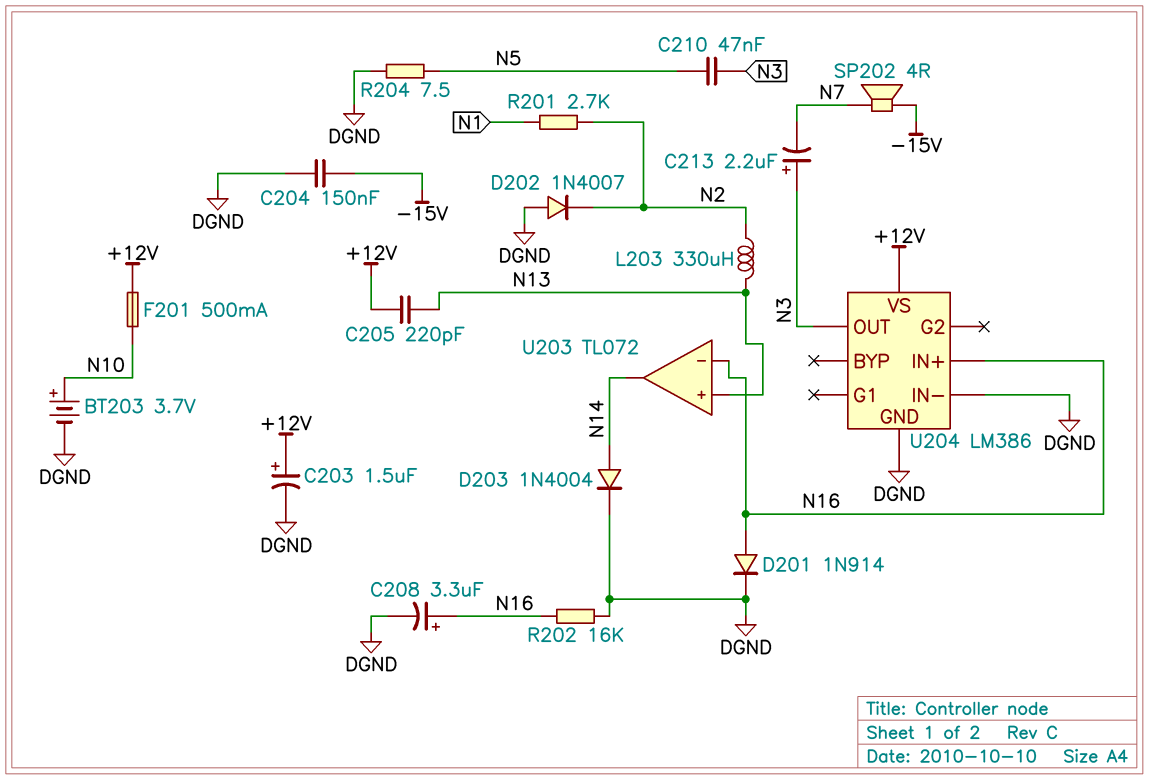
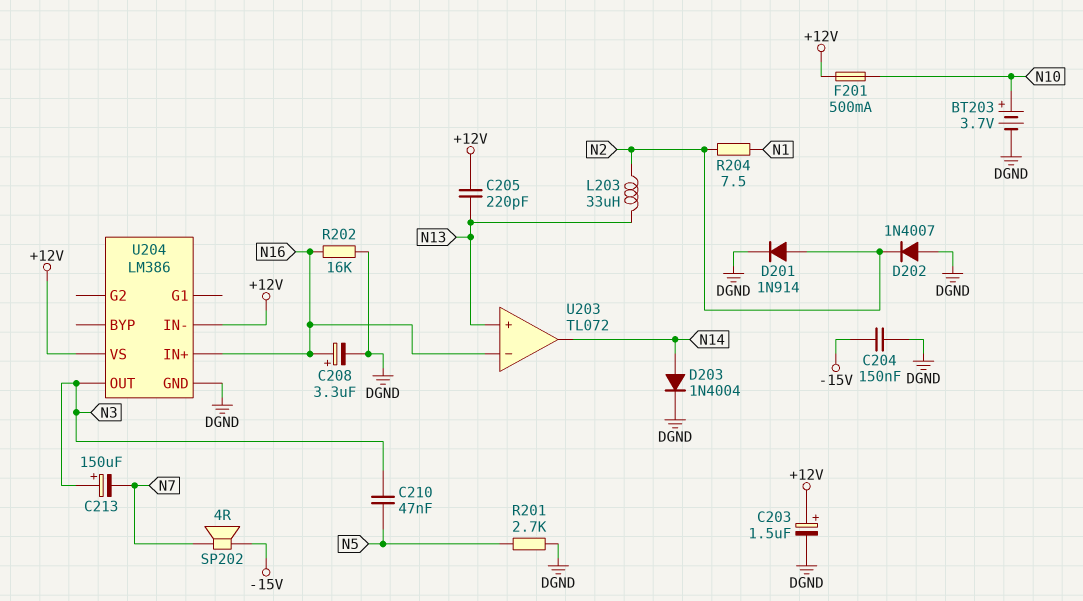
C213: 2.2uF (plus N3, minus N7) -> 150uF (plus N3, minus N7)
D201: diode 1N914 (A N16, K DGND) -> diode 1N914 (A N2, K DGND)
L203: 330uH (N2, N13) -> 33uH (N2, N13)
R201: 2.7k (N1, N2) -> 2.7k (DGND, N5)
R204: 7.5 (DGND, N5) -> 7.5 (N1, N2)
U204 pin IN-: DGND -> +12V

